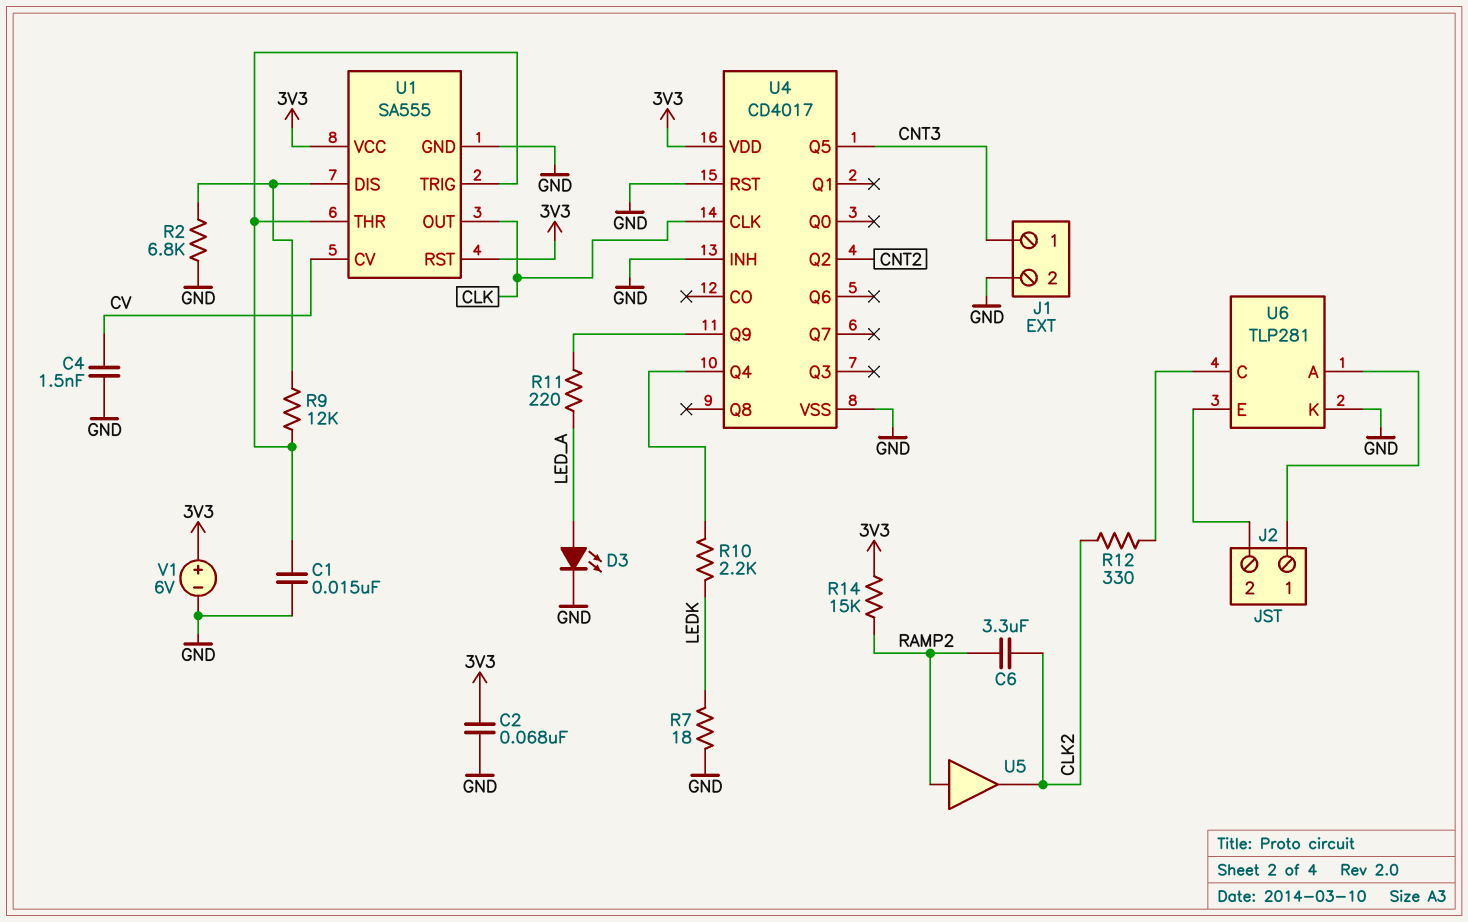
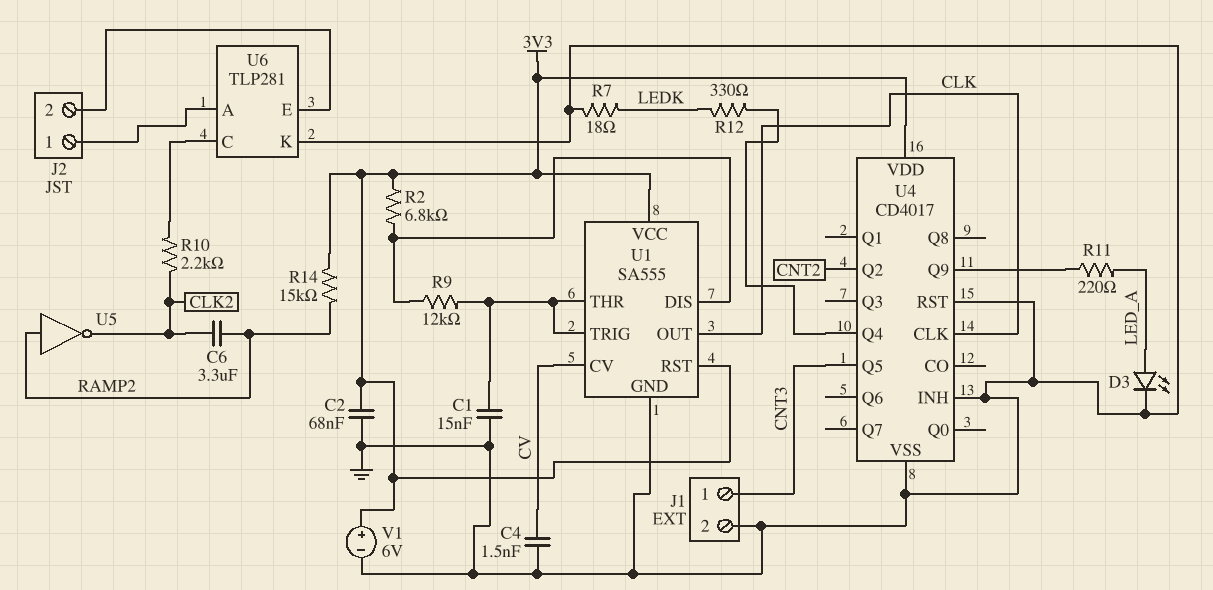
R2: 6.8k (GND, U1/DIS) -> 6.8k (3V3, U1/DIS)
R10: 2.2k (LEDK, U4/Q4) -> 2.2k (CLK2, U6/C)
R12: 330 (CLK2, U6/C) -> 330 (LEDK, U4/Q4)
U5: buffer (in RAMP2, out CLK2) -> NOT (in RAMP2, out CLK2)

